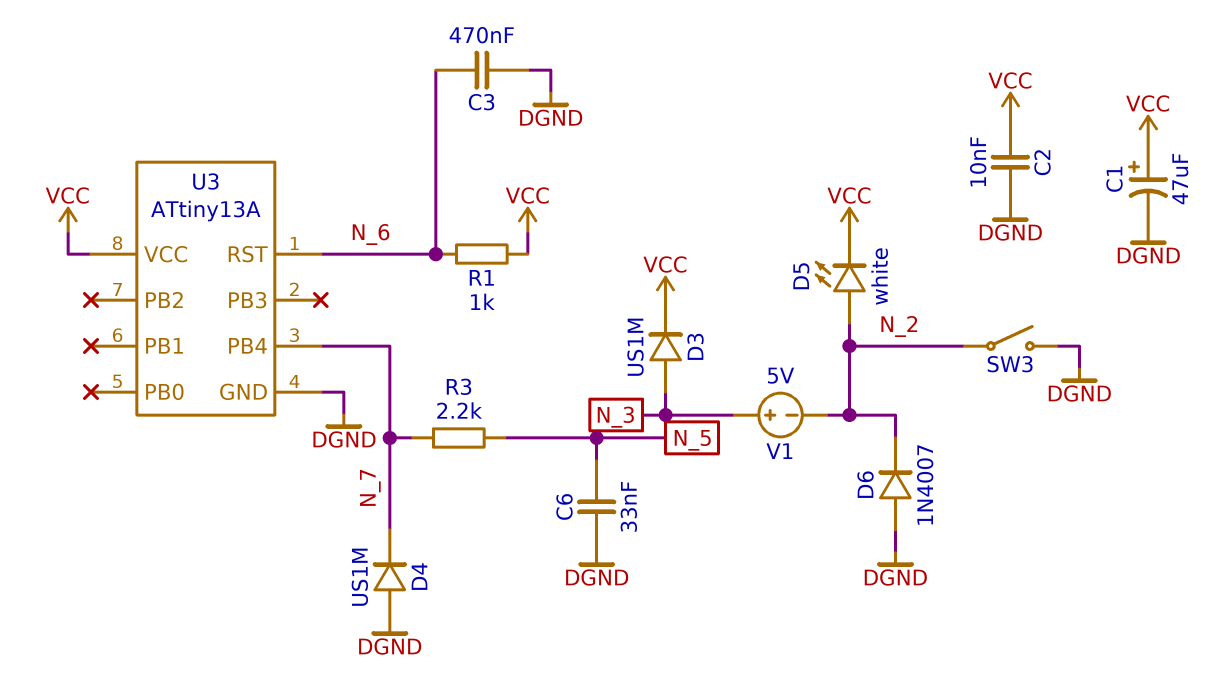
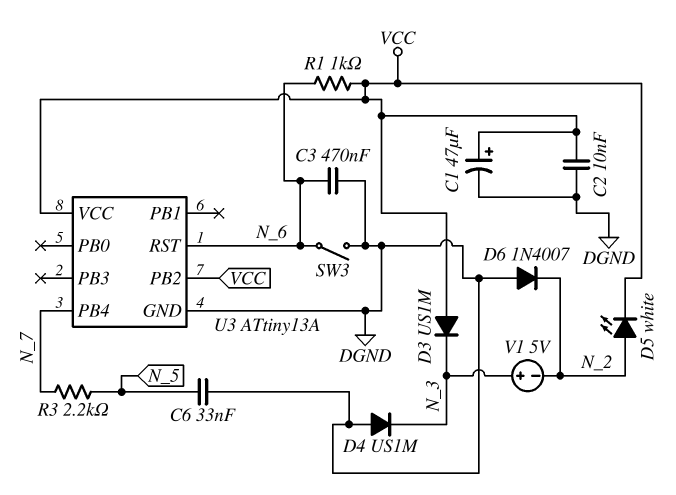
D3: diode US1M (A N_3, K VCC) -> diode US1M (A VCC, K N_3)
D4: diode US1M (A DGND, K N_7) -> diode US1M (A DGND, K N_3)
SW3: switch (DGND, N_2) -> switch (DGND, N_6)
U3 pin PB2: none -> VCC

